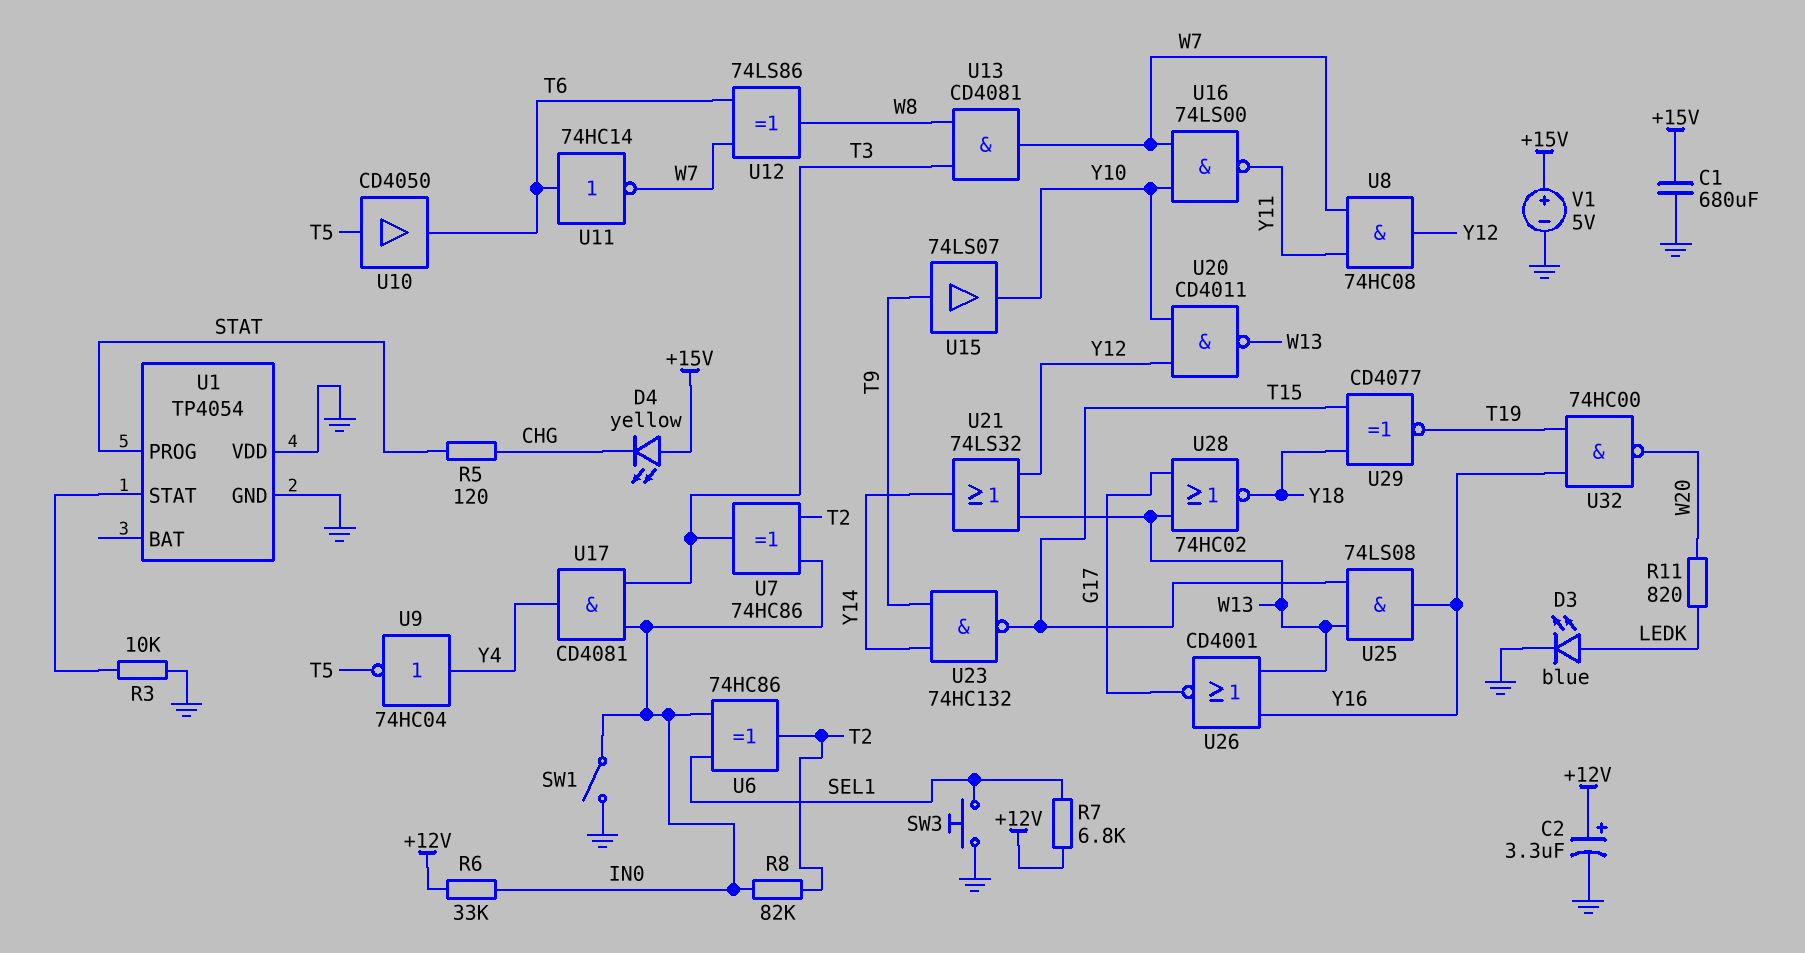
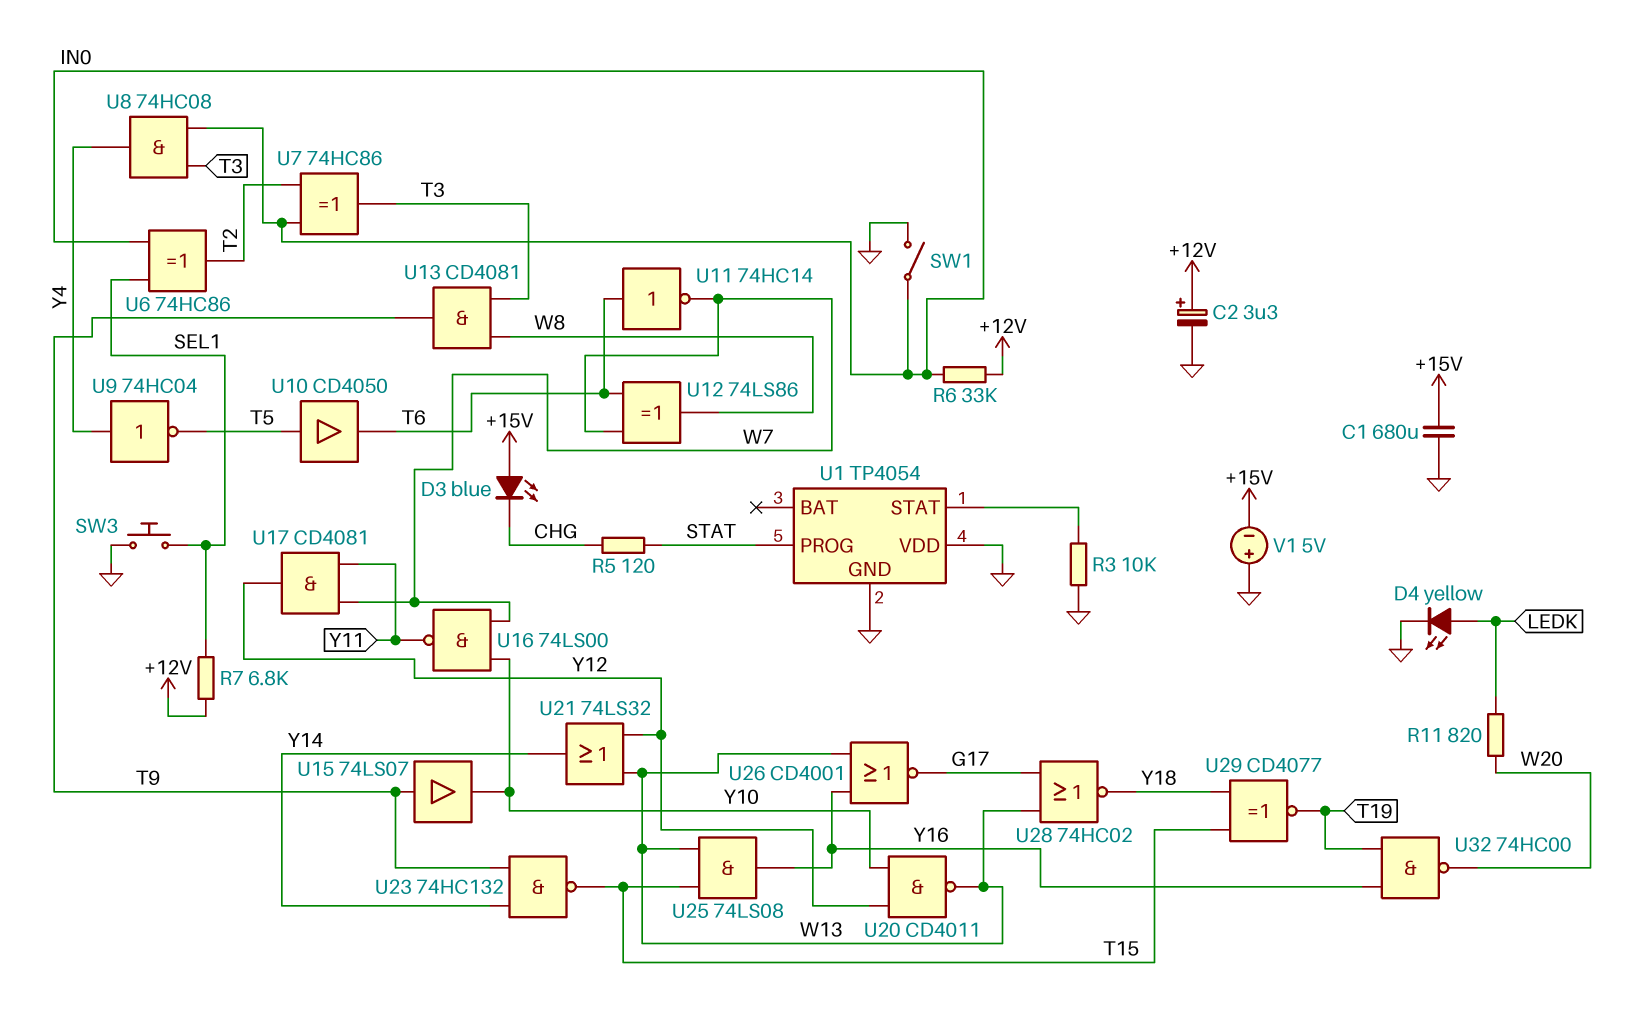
D3: LED blue (A LEDK, K GND) -> LED blue (A +15V, K CHG)
D4: LED yellow (A +15V, K CHG) -> LED yellow (A LEDK, K GND)
R8: 82k (IN0, T2) -> none
U8: AND 74HC08 (in W7, in Y11, out Y12) -> AND 74HC08 (in IN0, in T3, out Y4)
U13: AND CD4081 (in T3, in W8, out W7) -> AND CD4081 (in T3, in W8, out T9)
U17: AND CD4081 (in IN0, in T3, out Y4) -> AND CD4081 (in W7, in Y11, out Y12)
V1: 5V (plus +15V, minus GND) -> 5V (plus GND, minus +15V)

